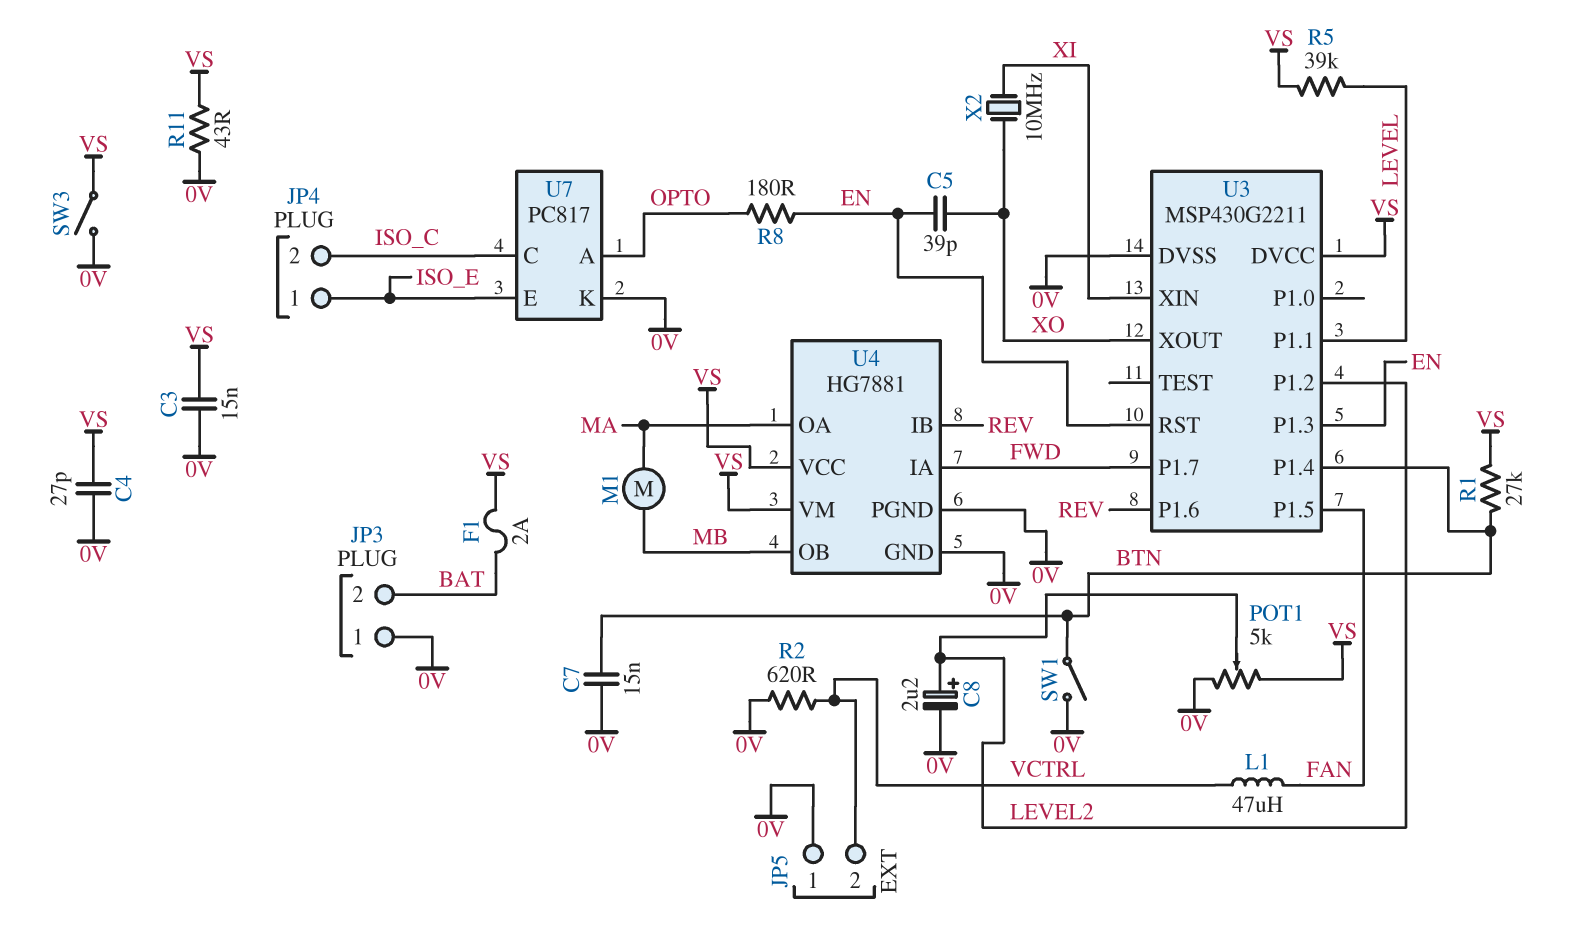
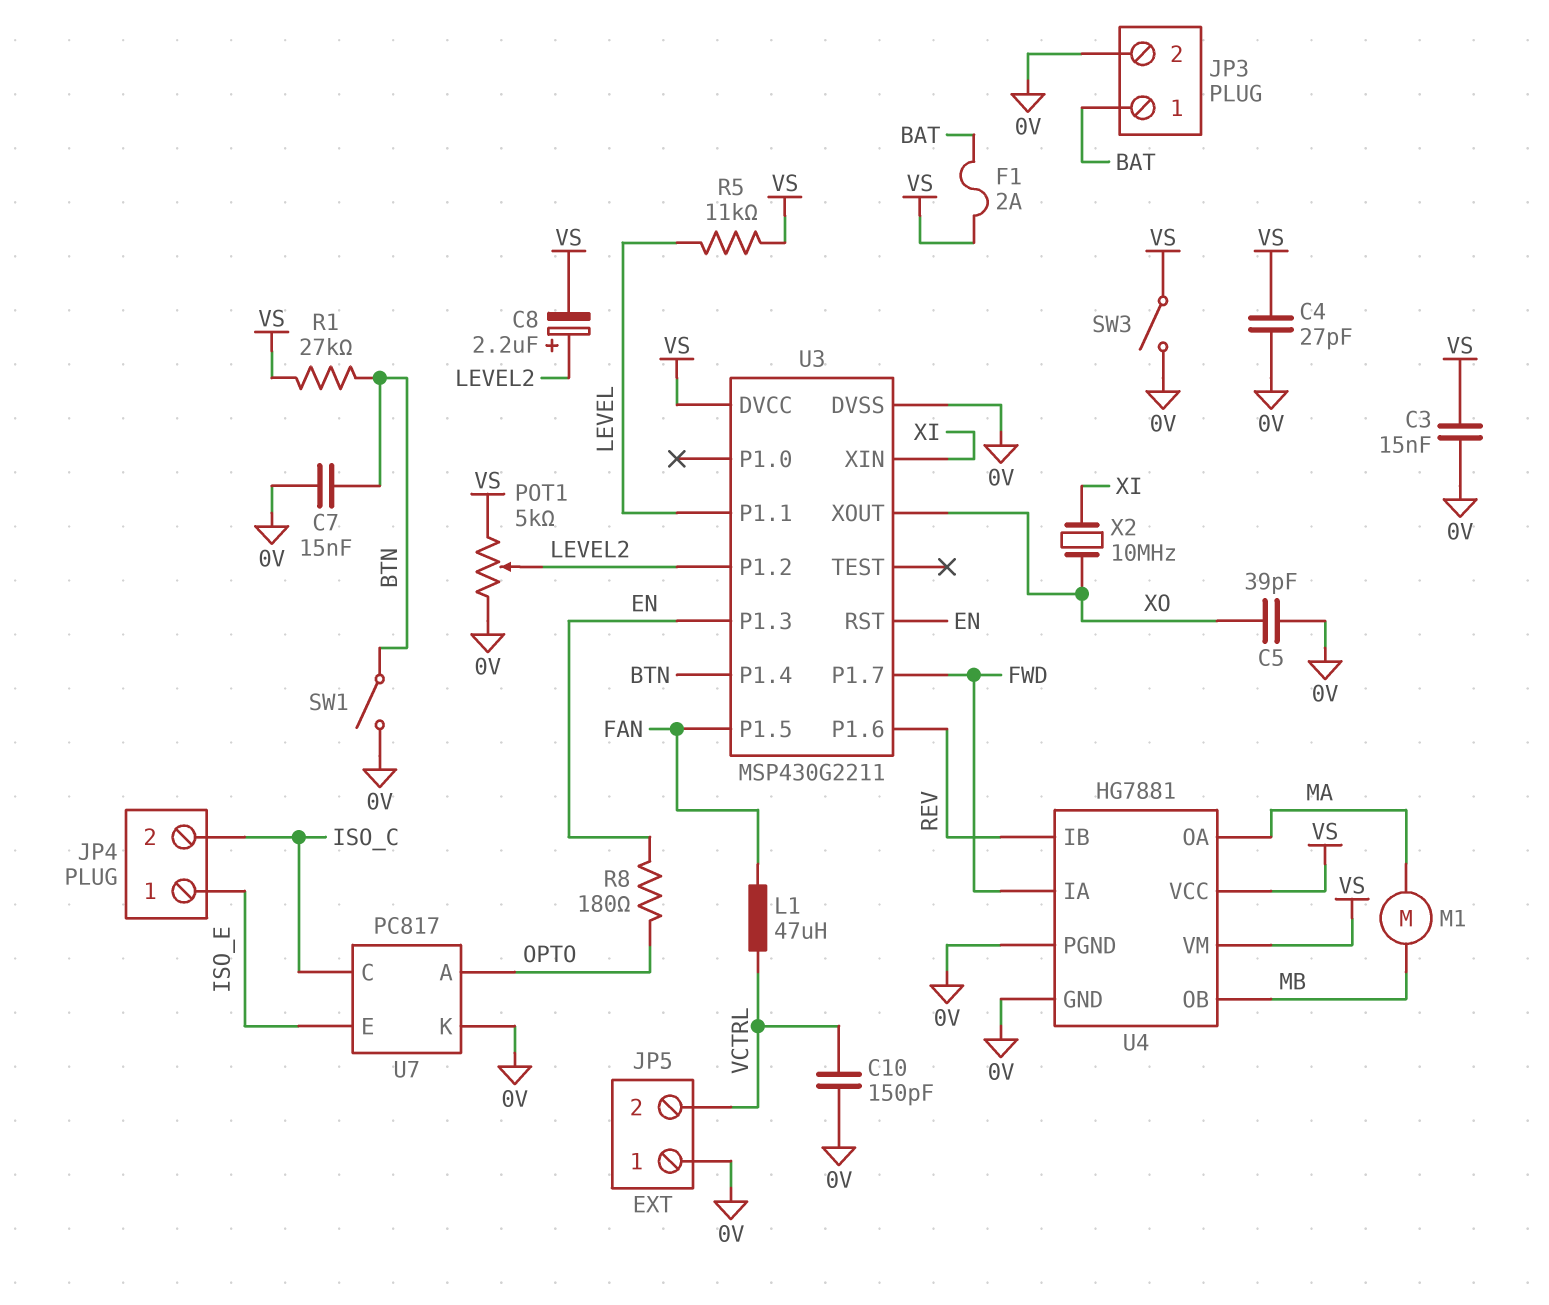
C5: 39pF (EN, XO) -> 39pF (0V, XO)
C8: 2.2uF (plus LEVEL2, minus 0V) -> 2.2uF (plus LEVEL2, minus VS)
C10: none -> 150pF (0V, VCTRL)
JP3 pin 1: 0V -> BAT
JP3 pin 2: BAT -> 0V
R2: 620 (0V, VCTRL) -> none
R5: 39k (LEVEL, VS) -> 11k (LEVEL, VS)
R11: 43 (0V, VS) -> none

